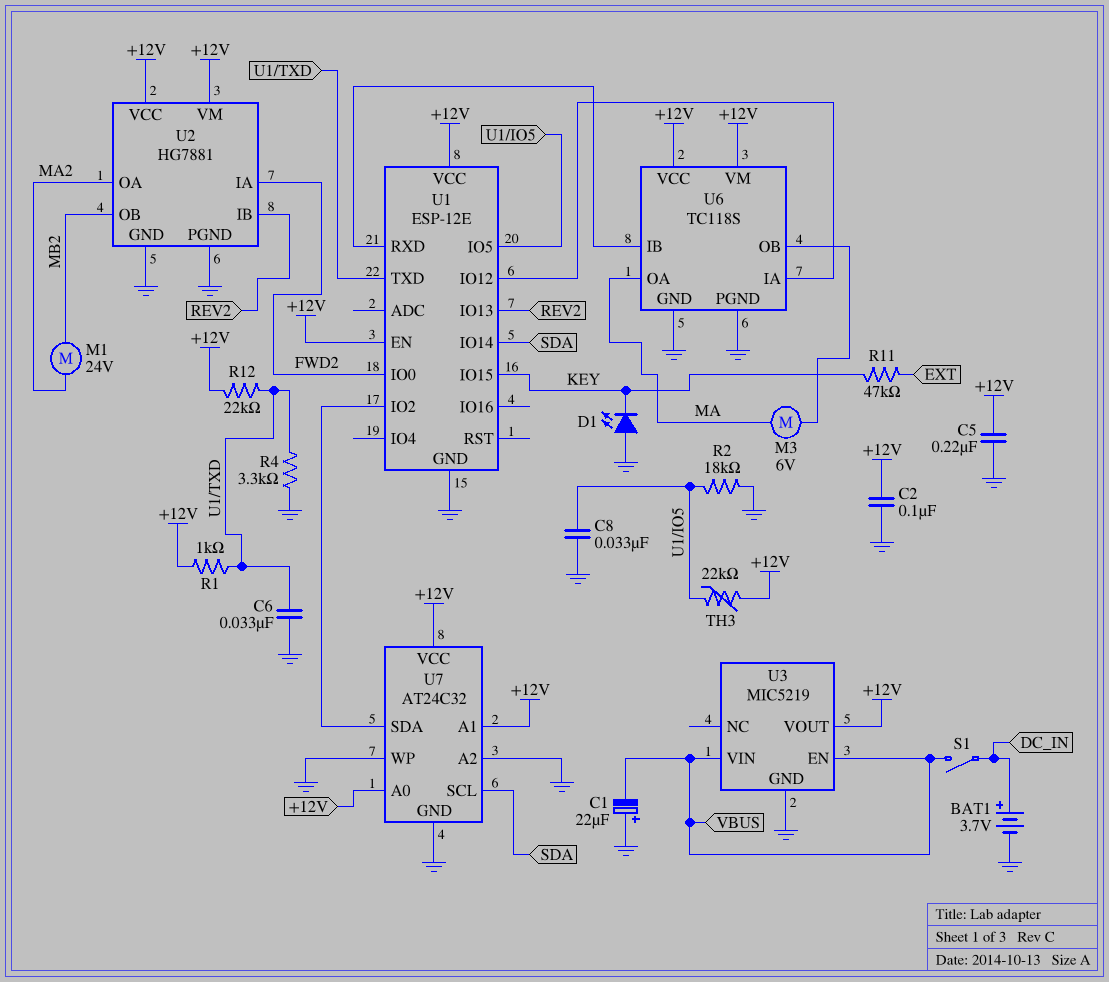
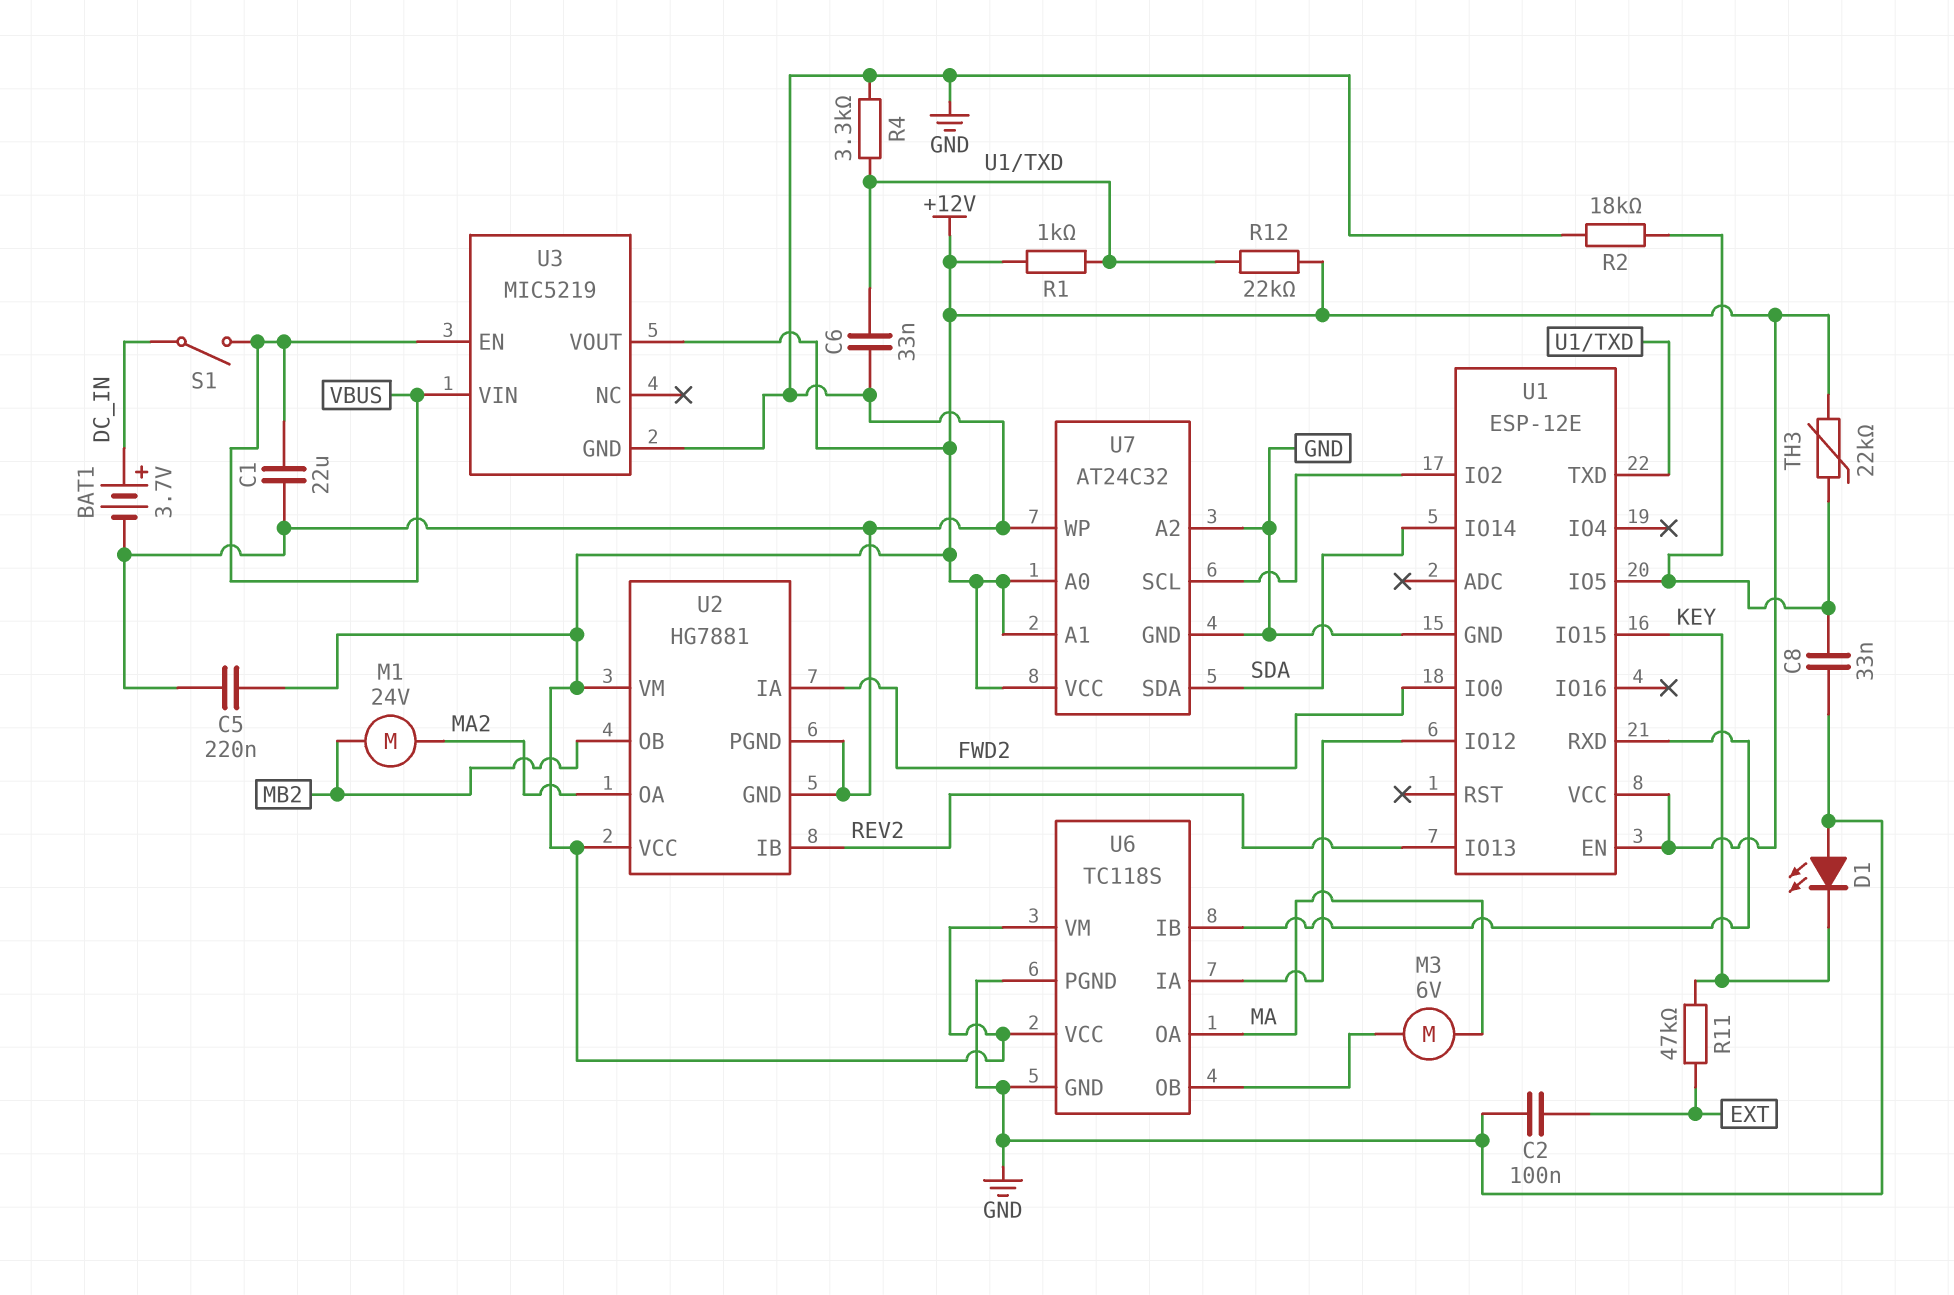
C1: 22uF (plus GND, minus VBUS) -> 22uF (GND, VBUS)
C2: 100nF (+12V, GND) -> 100nF (EXT, GND)
U7 pin SCL: SDA -> U1/IO2
U7 pin SDA: U1/IO2 -> SDA

